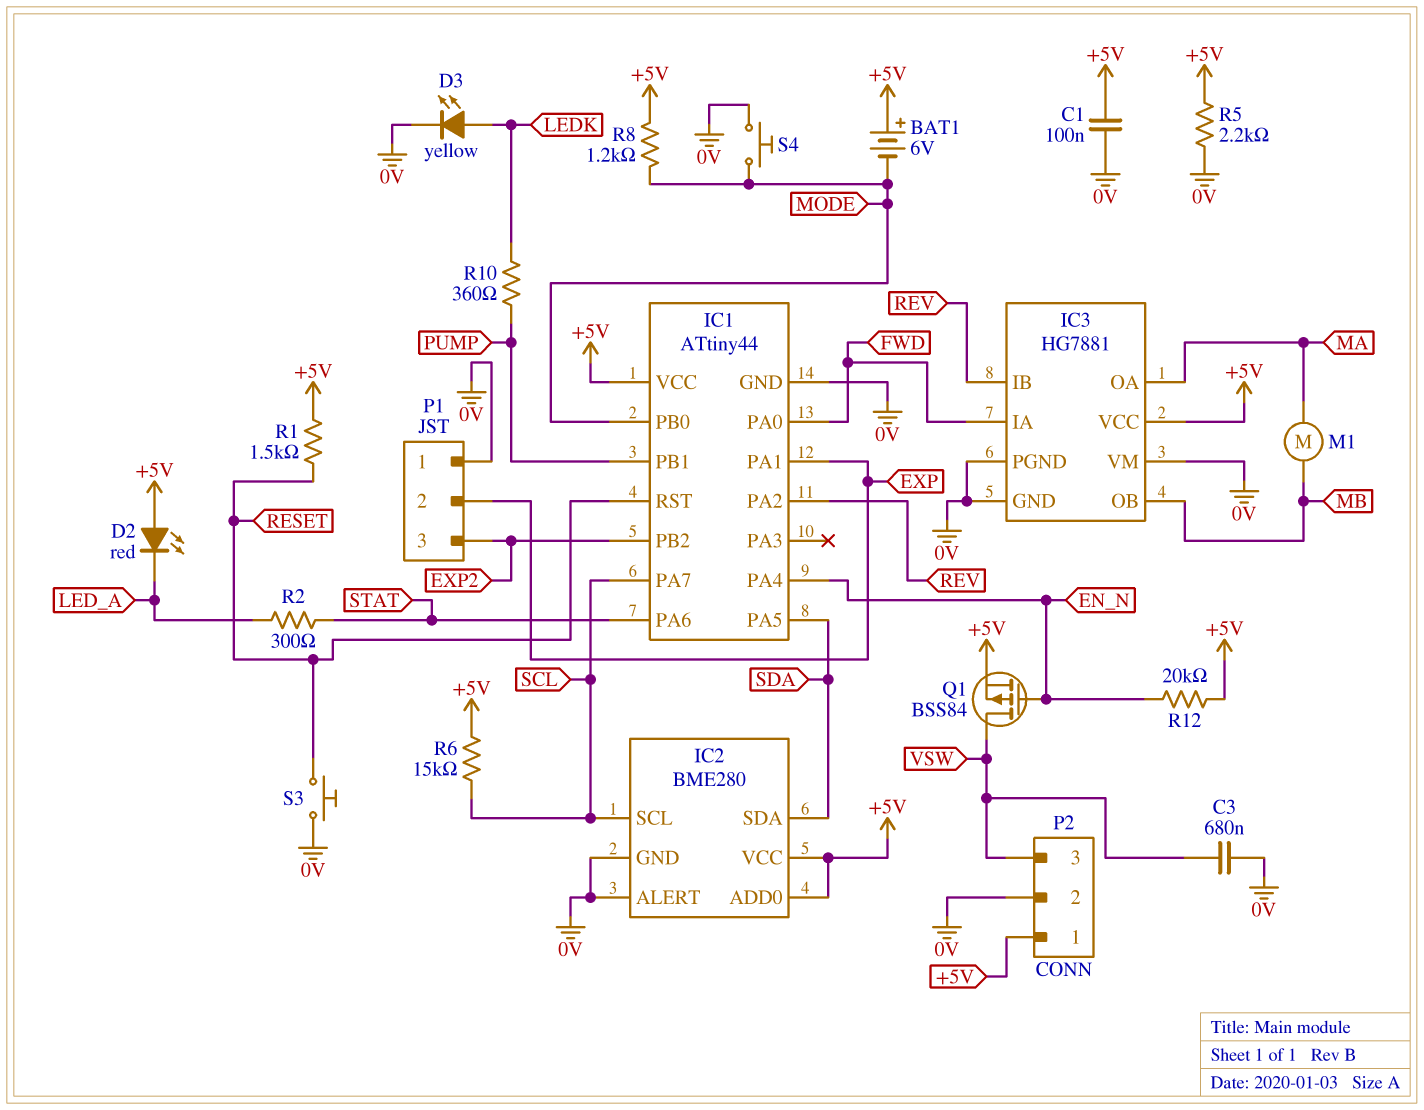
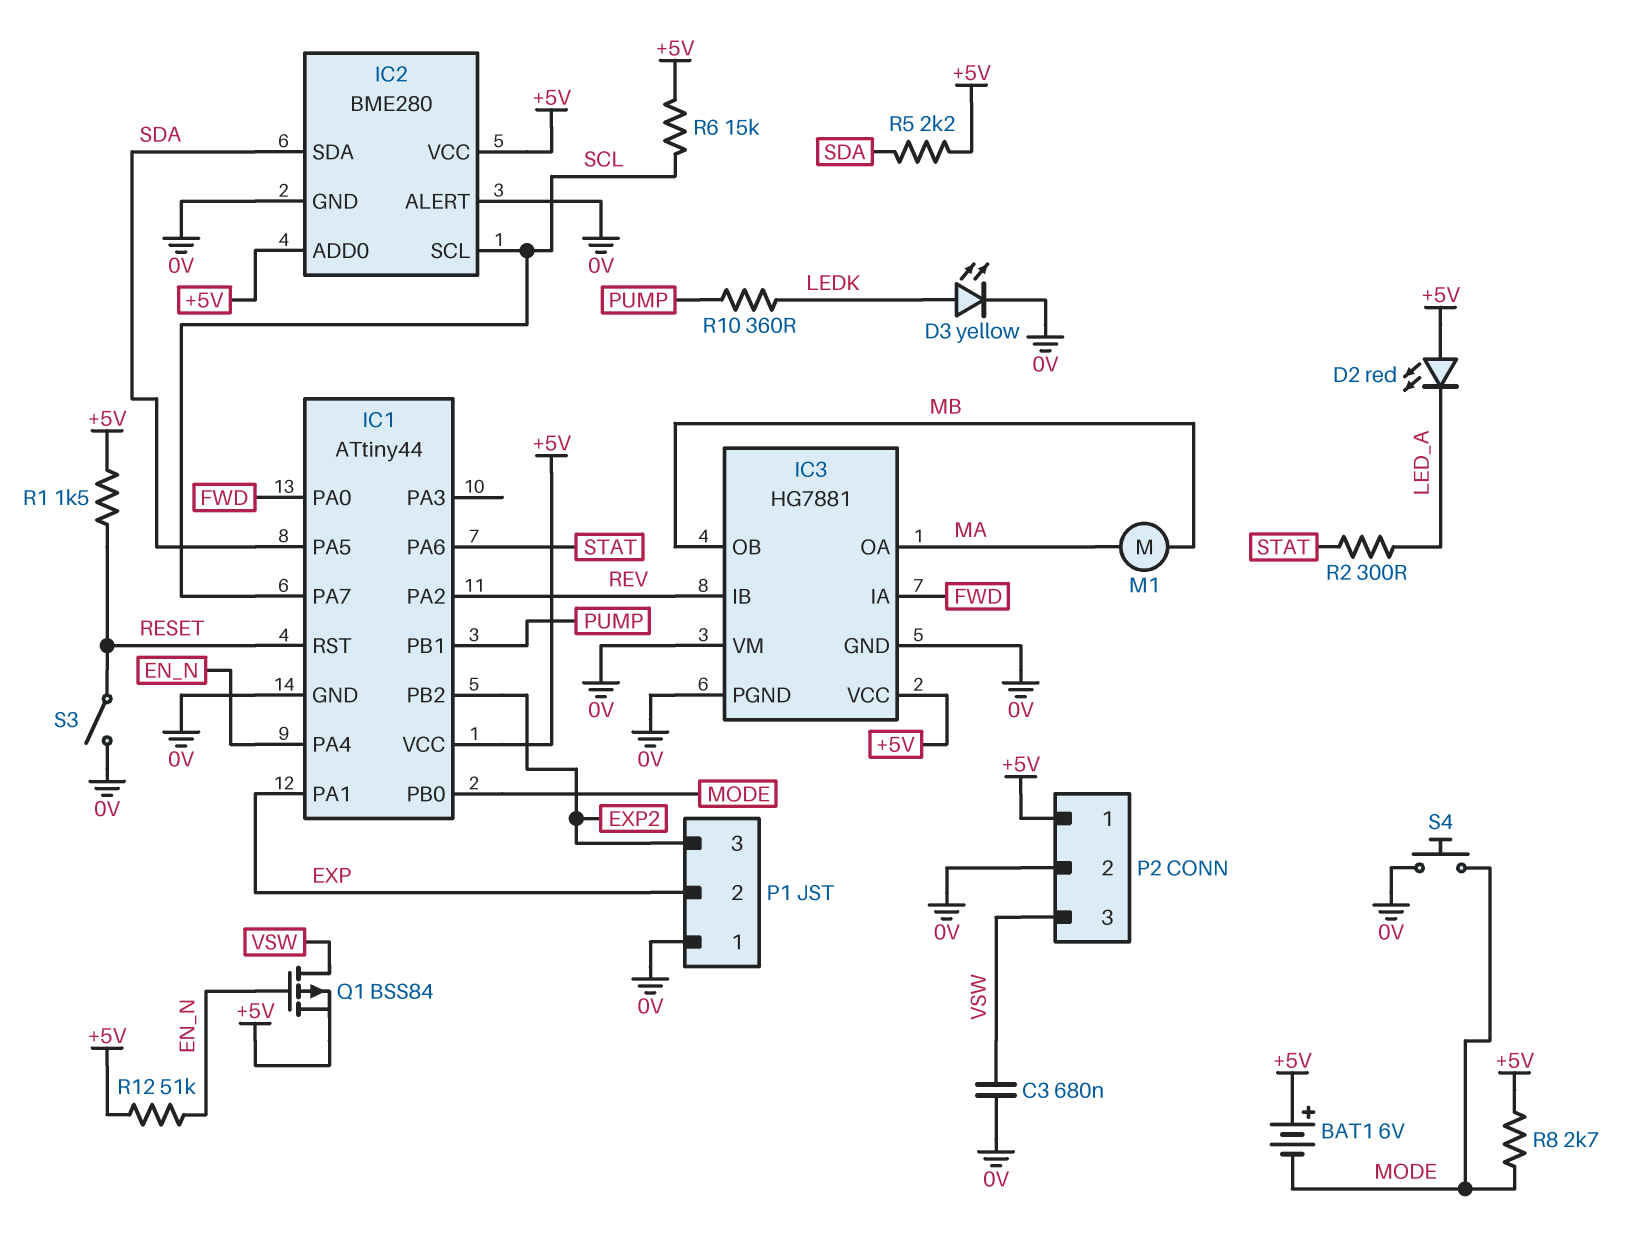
C1: 100nF (+5V, 0V) -> none
R5: 2.2k (+5V, 0V) -> 2.2k (+5V, SDA)
R8: 1.2k (+5V, MODE) -> 2.7k (+5V, MODE)
R12: 20k (+5V, EN_N) -> 51k (+5V, EN_N)
S3: button (0V, RESET) -> switch (0V, RESET)

